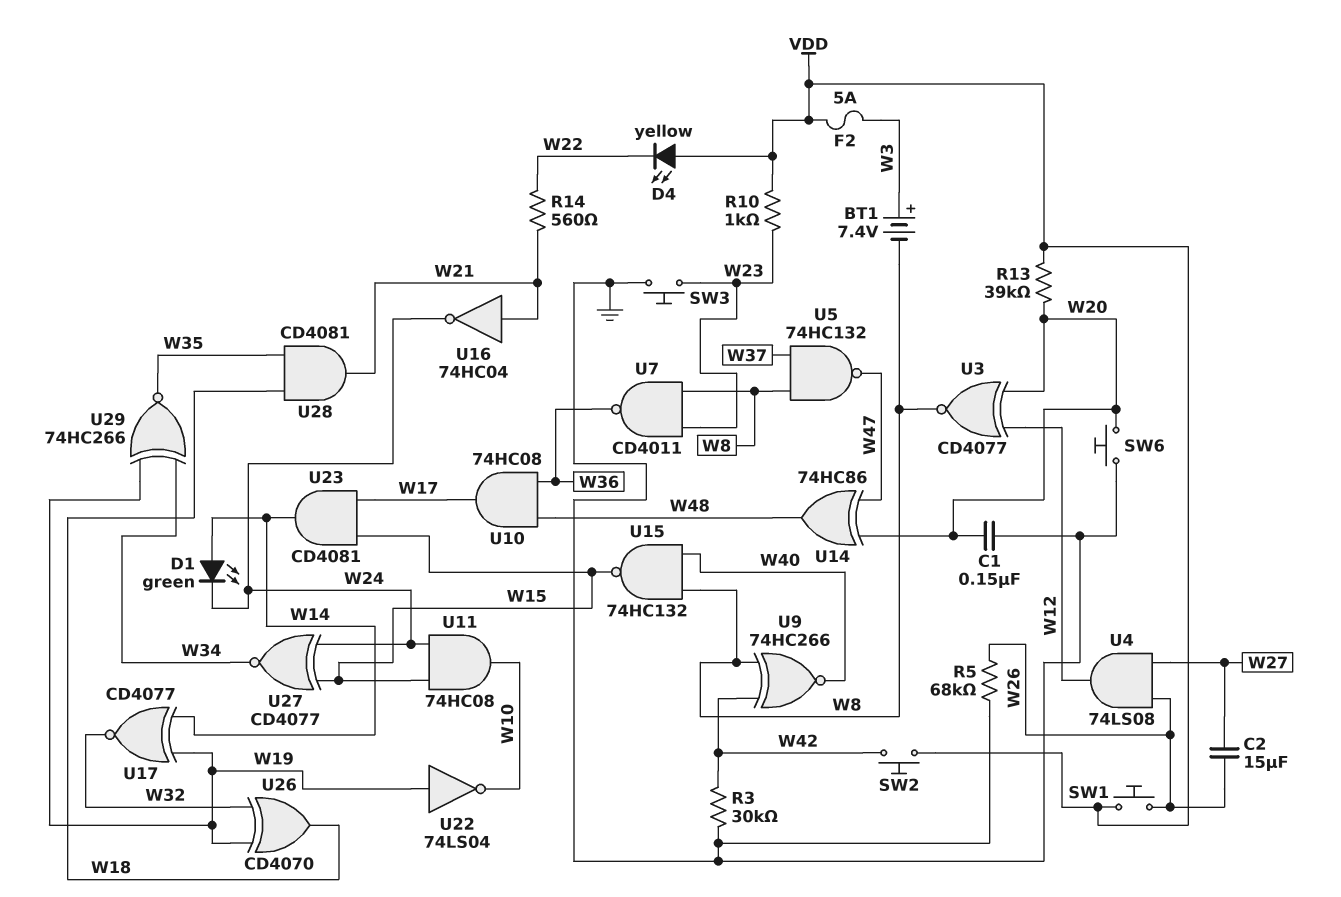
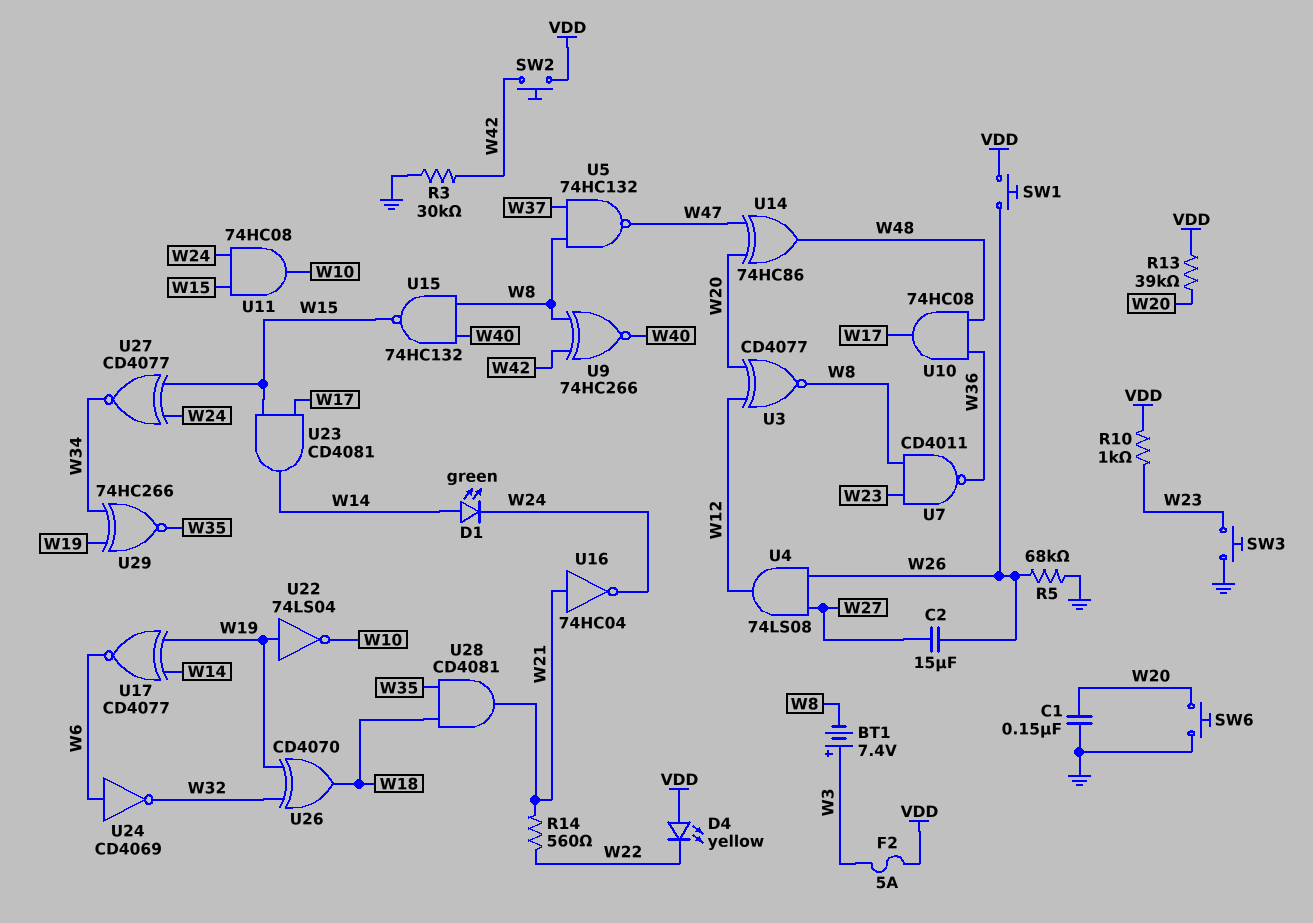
U17: XNOR CD4077 (in W14, in W19, out W32) -> XNOR CD4077 (in W14, in W19, out W6)
U24: none -> NOT CD4069 (in W6, out W32)

